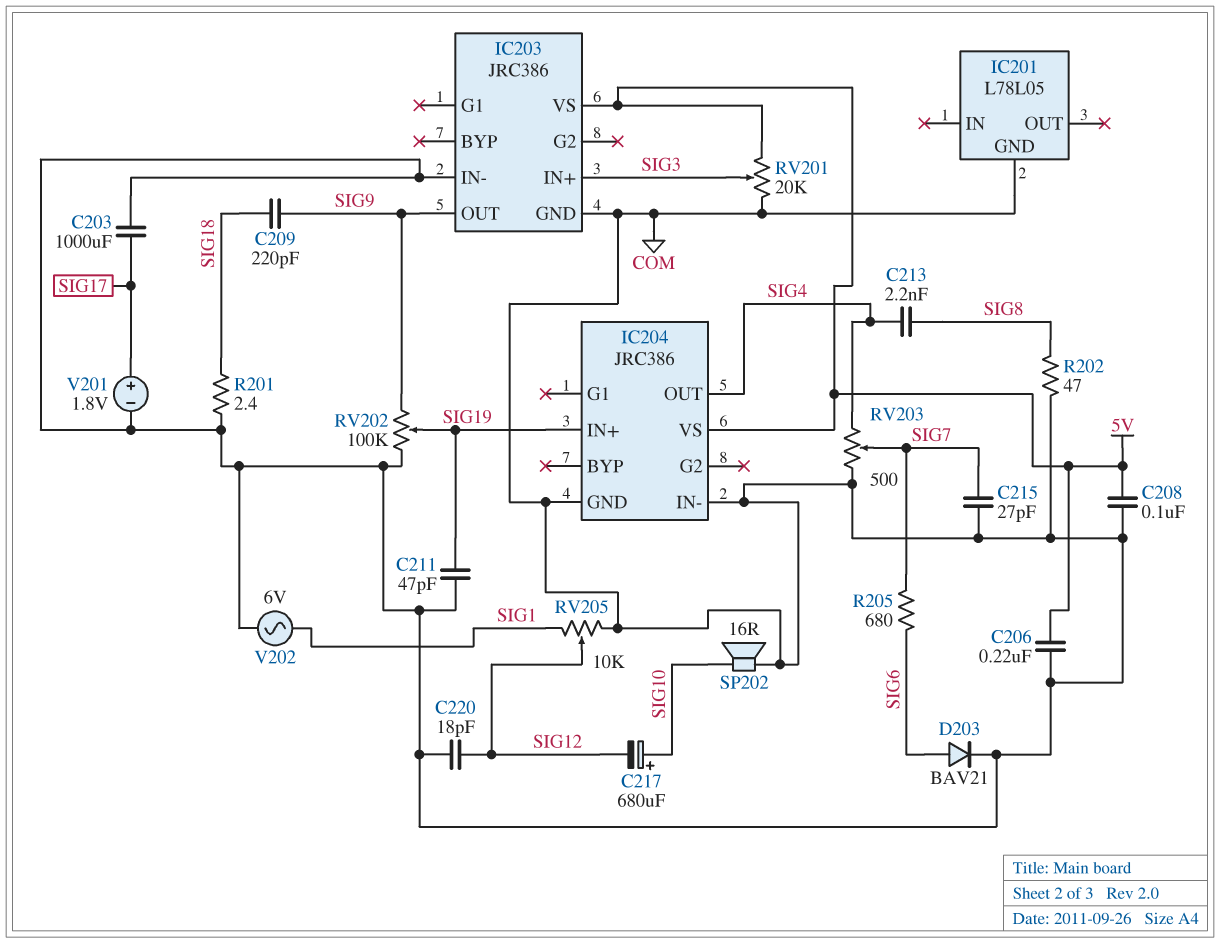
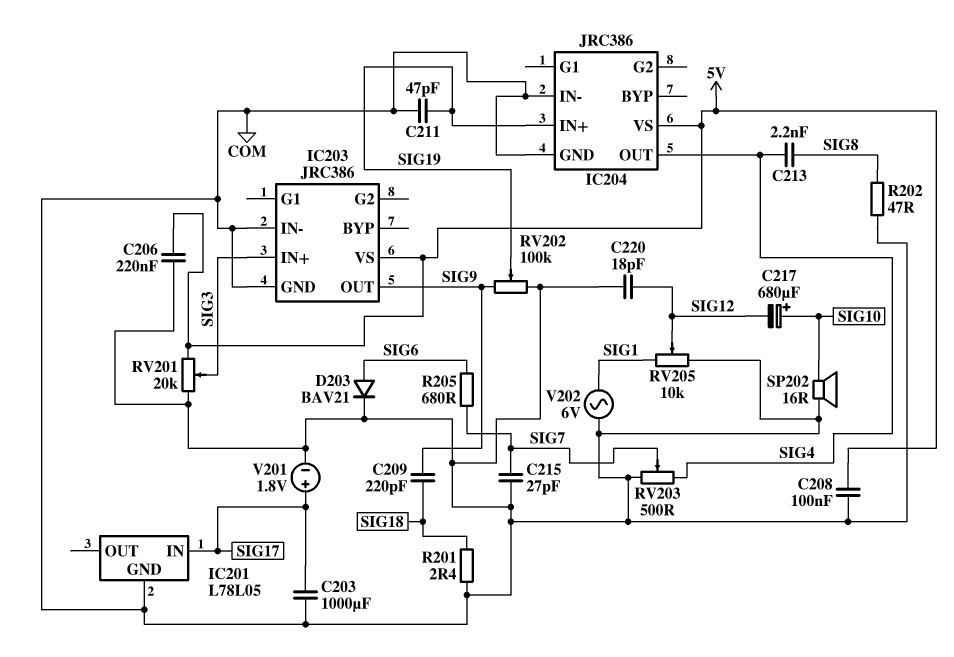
IC201 pin IN: none -> SIG17

